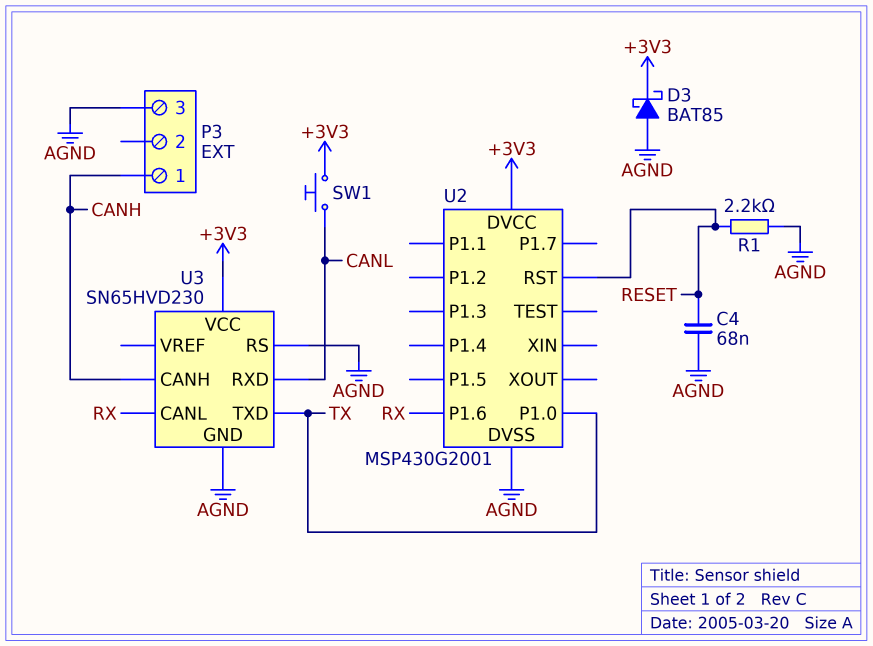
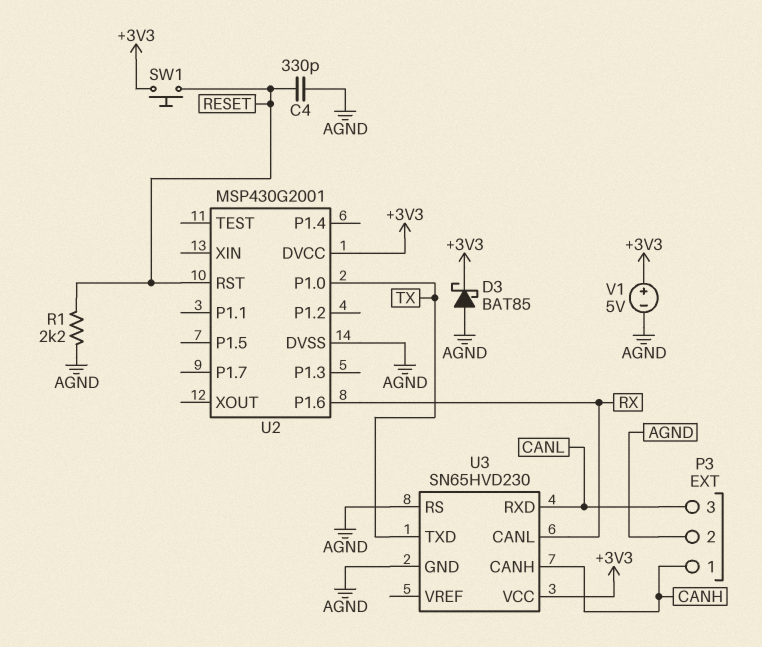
C4: 68nF (AGND, RESET) -> 330pF (AGND, RESET)
P3 pin 2: none -> AGND
P3 pin 3: AGND -> CANL
SW1: button (+3V3, CANL) -> button (+3V3, RESET)
V1: none -> 5V (plus +3V3, minus AGND)

